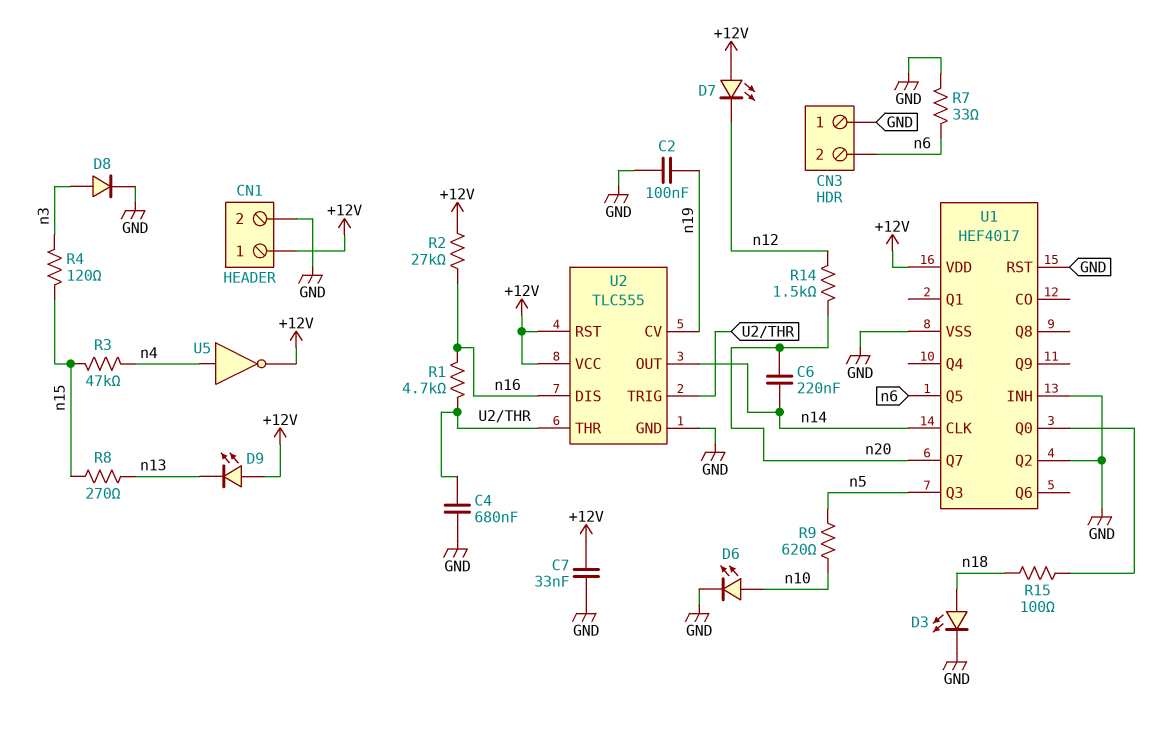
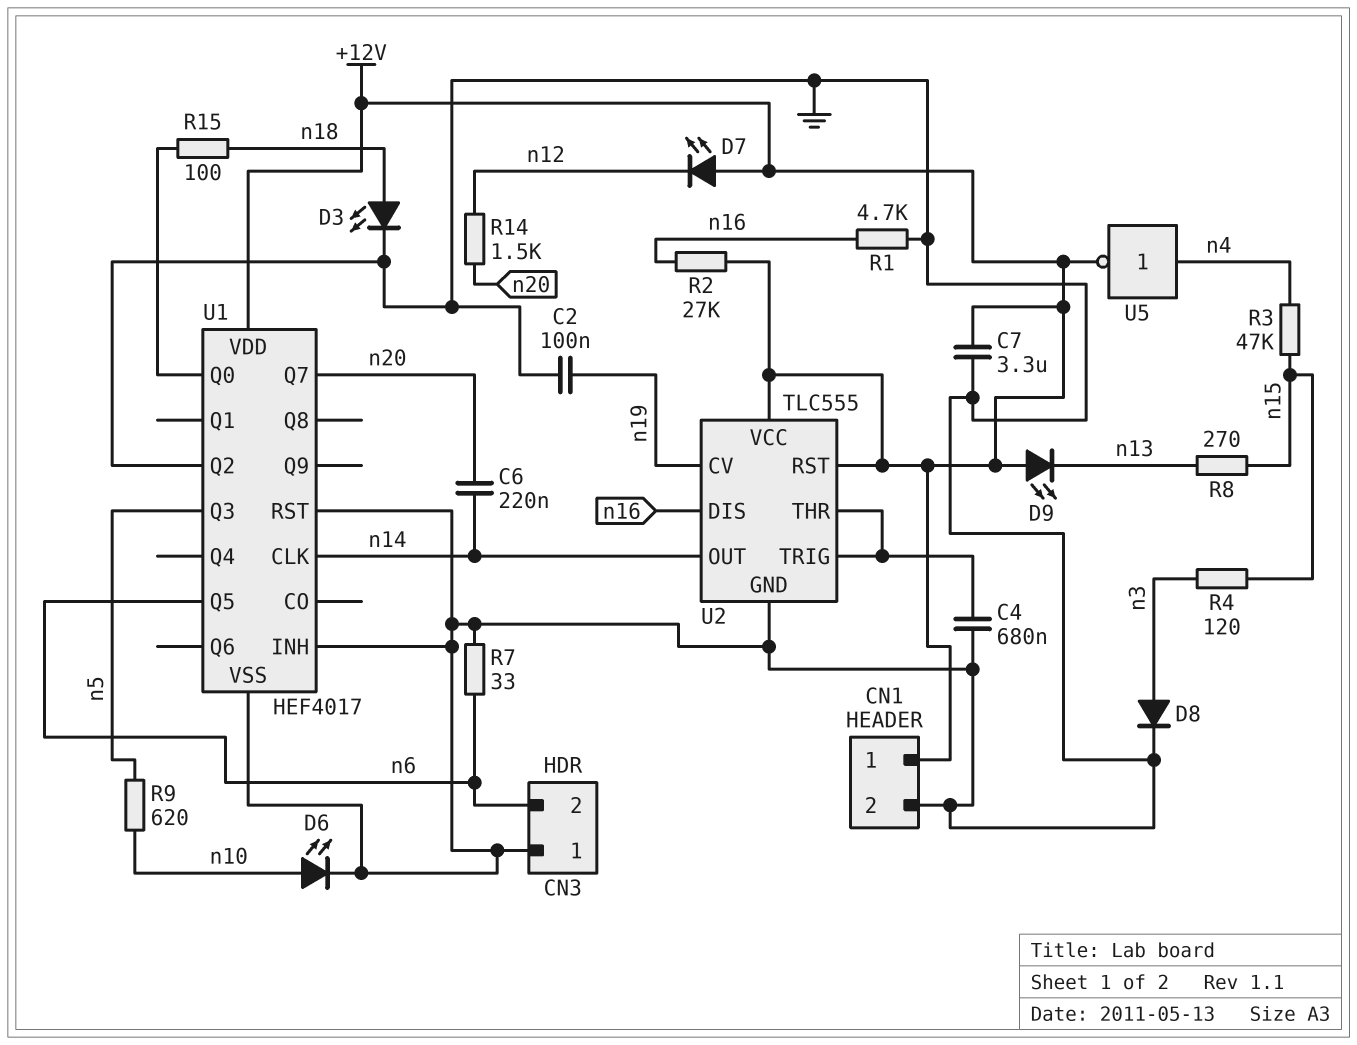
C7: 33nF (+12V, GND) -> 3.3uF (+12V, GND)
R1: 4.7k (U2/THR, n16) -> 4.7k (GND, n16)

